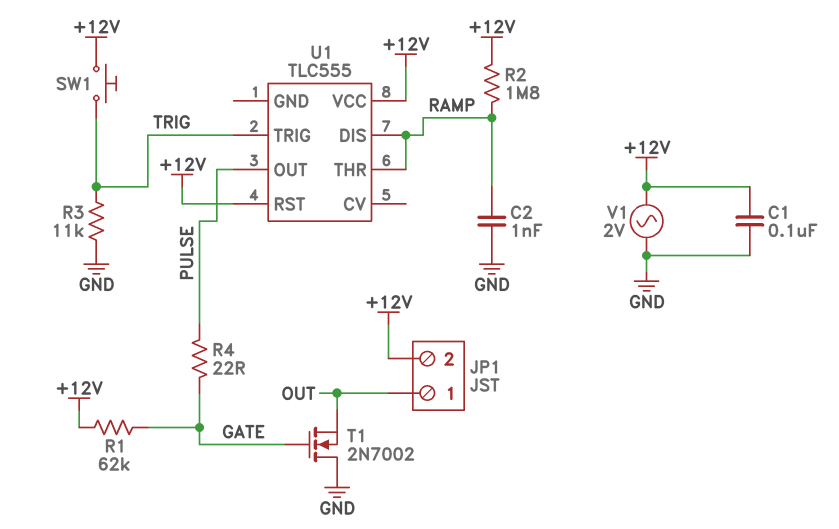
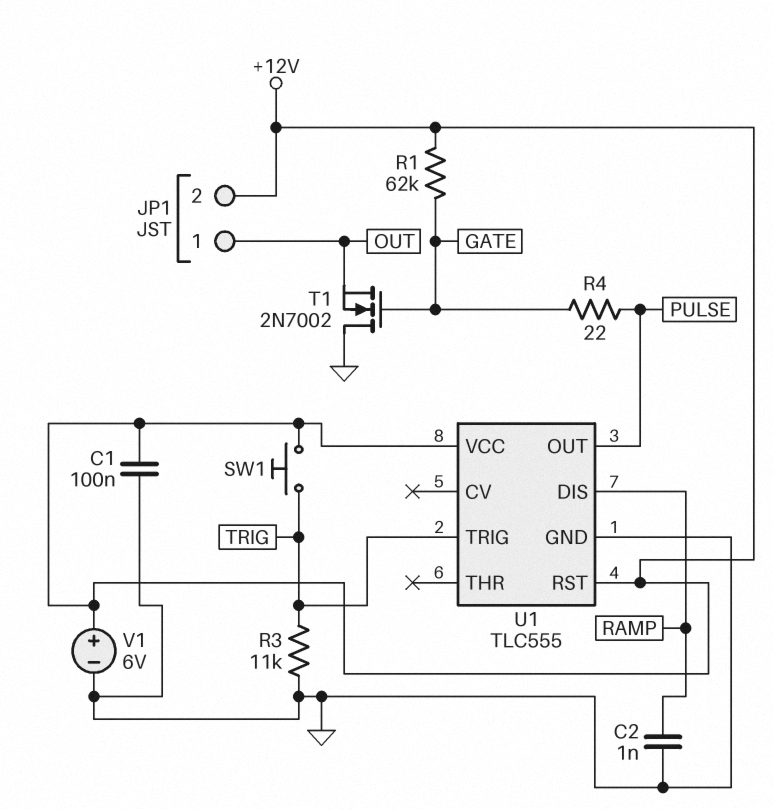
R2: 1.8M (+12V, RAMP) -> none
U1 pin GND: none -> GND
U1 pin THR: RAMP -> none
V1: AC 2V (+12V, GND) -> 6V (plus +12V, minus GND)

